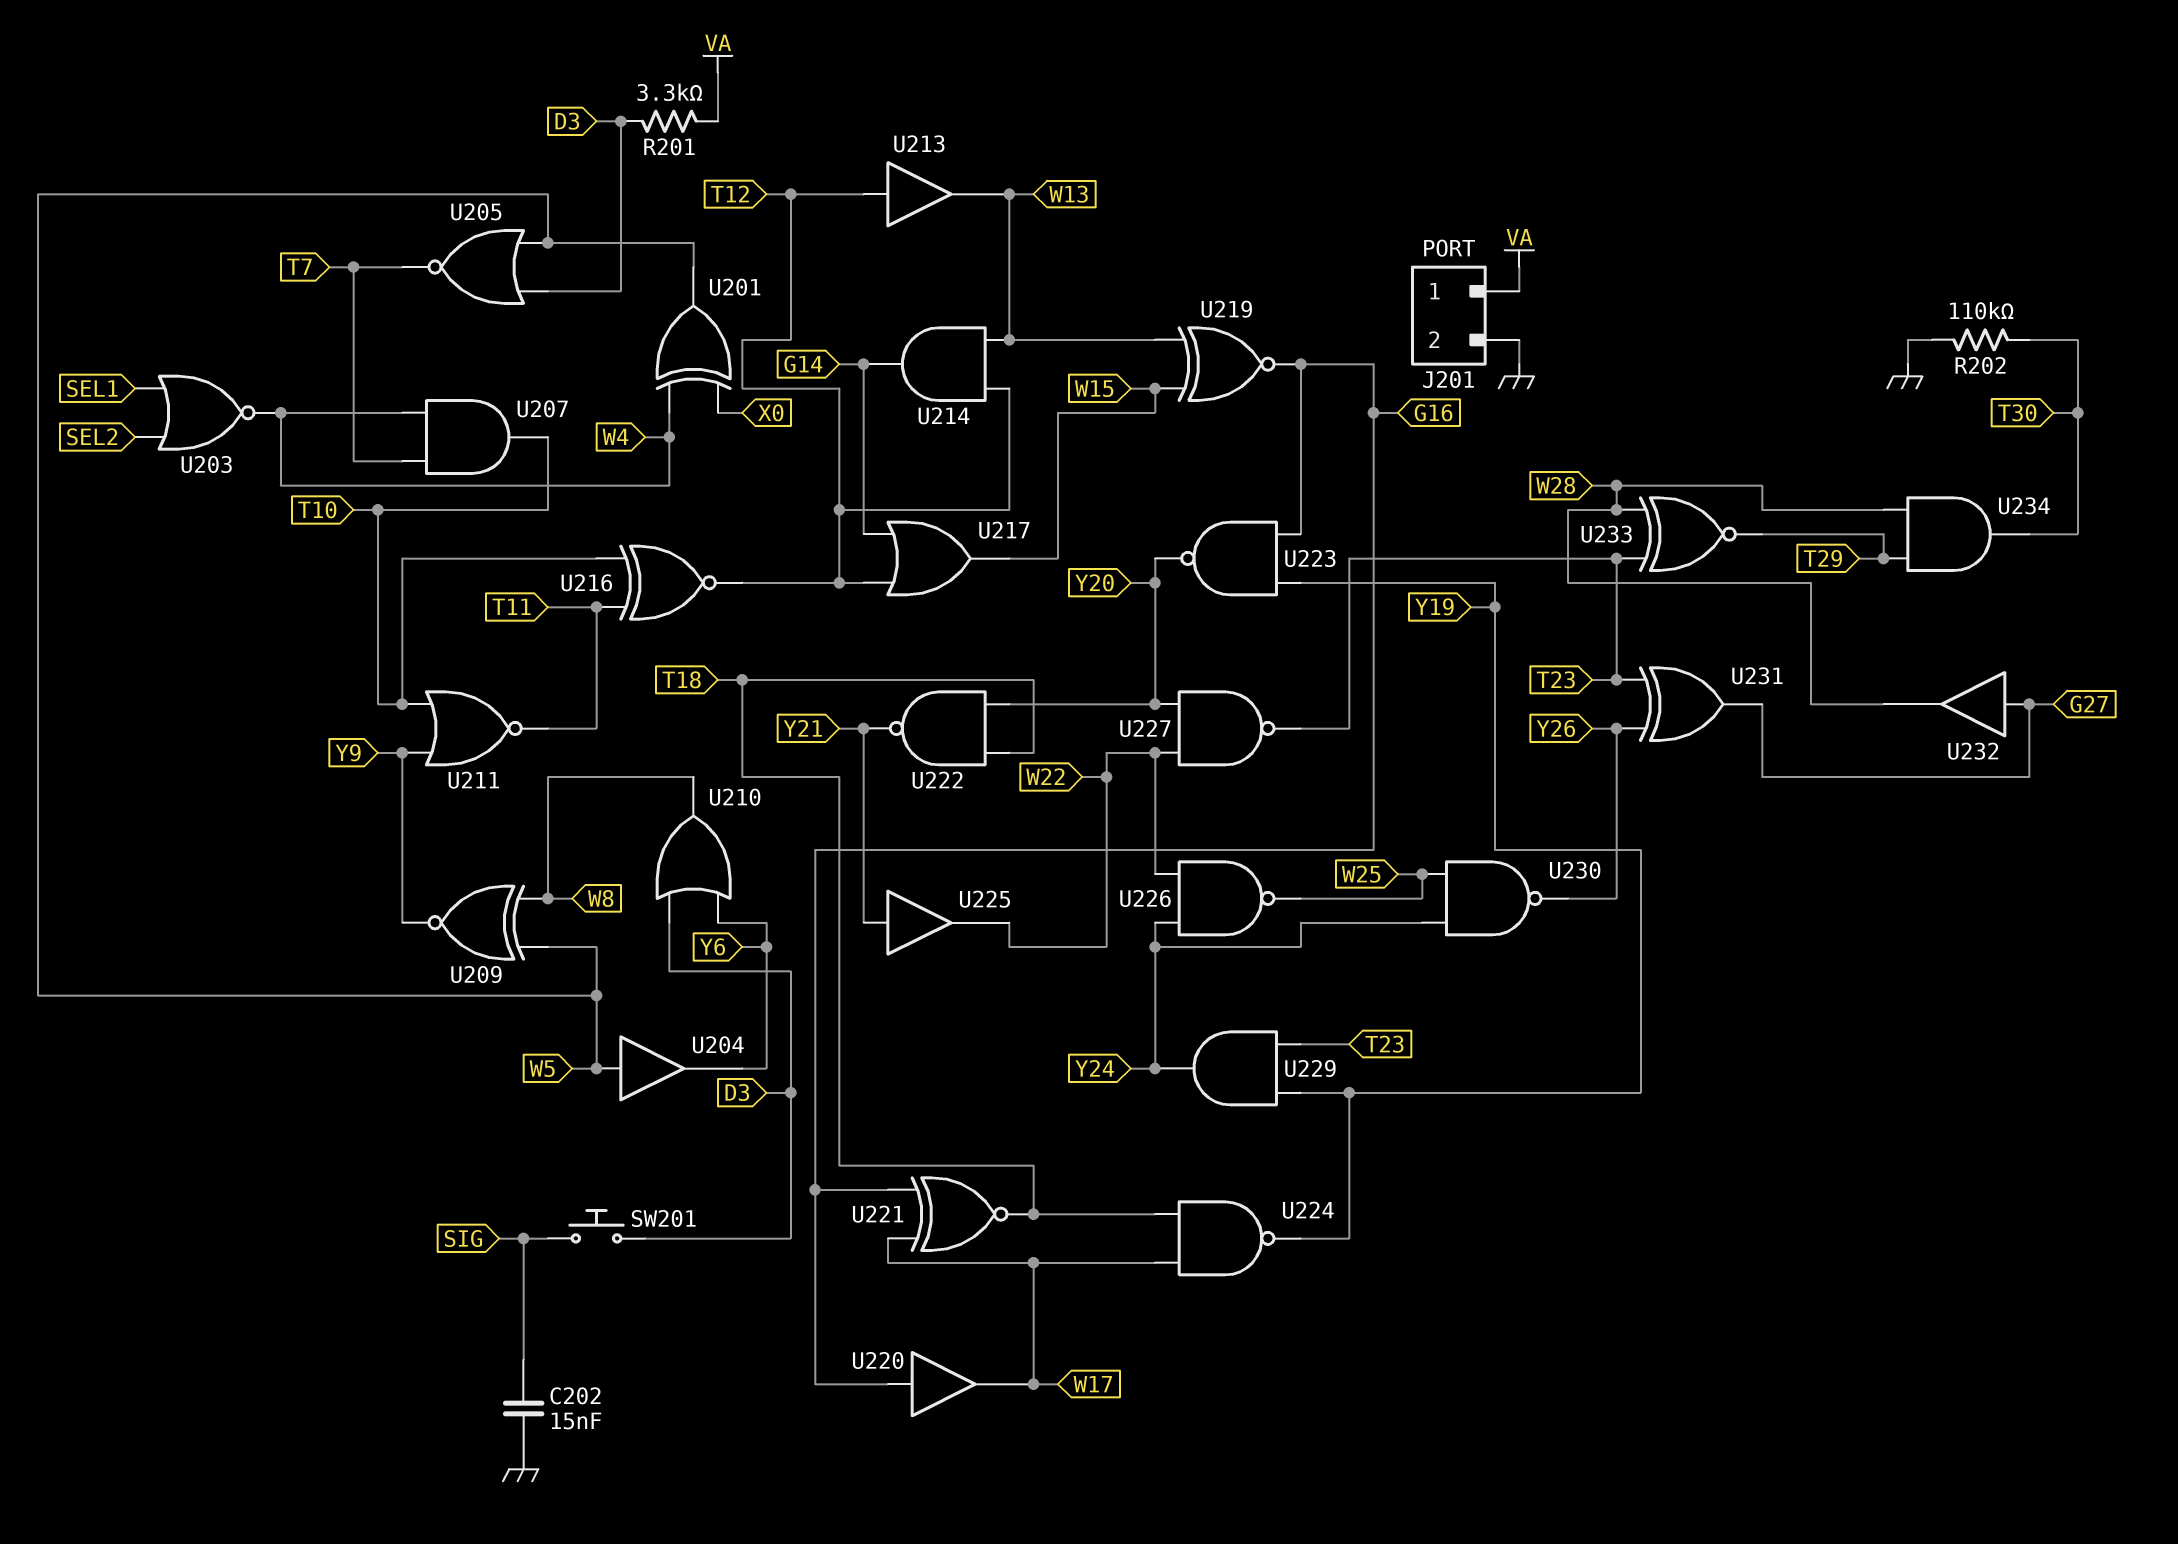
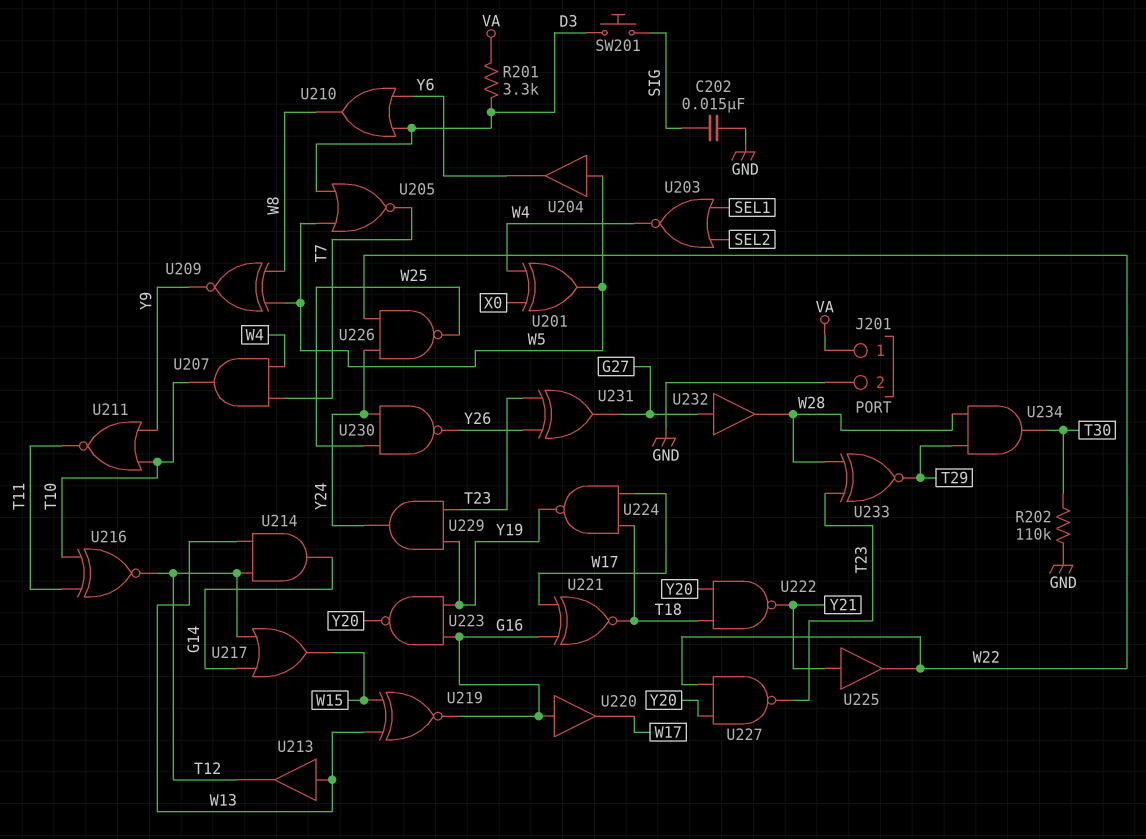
U213: buffer (in T12, out W13) -> buffer (in W13, out T12)

